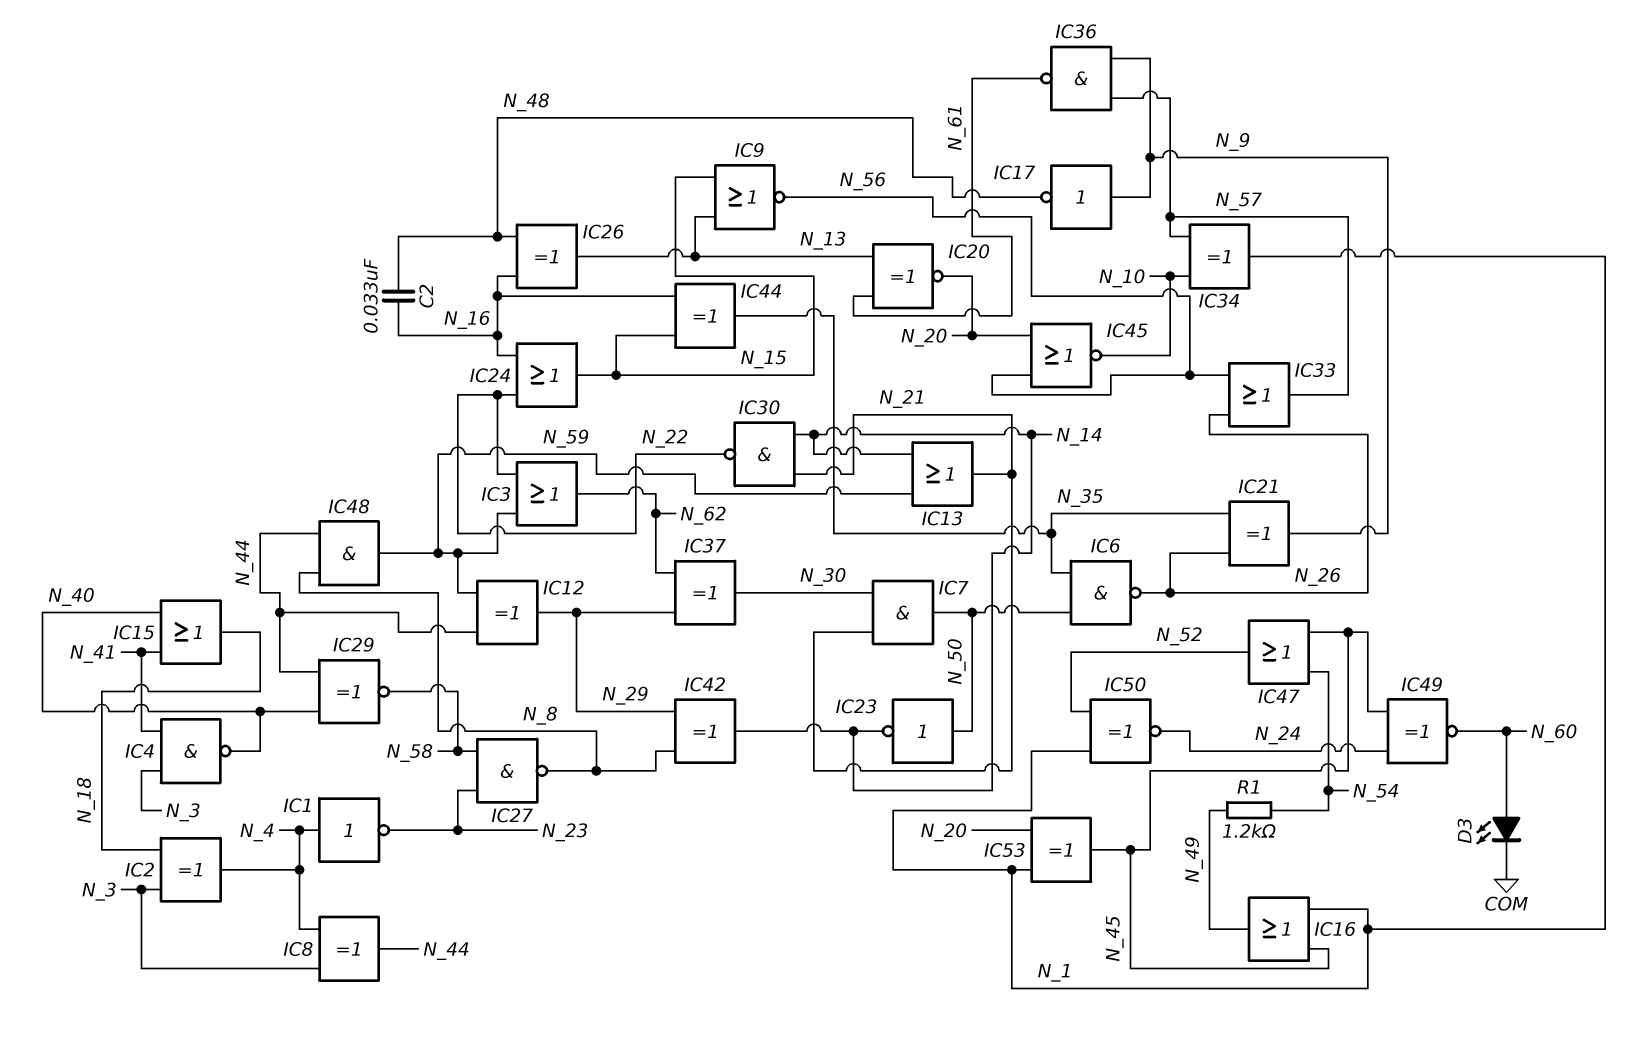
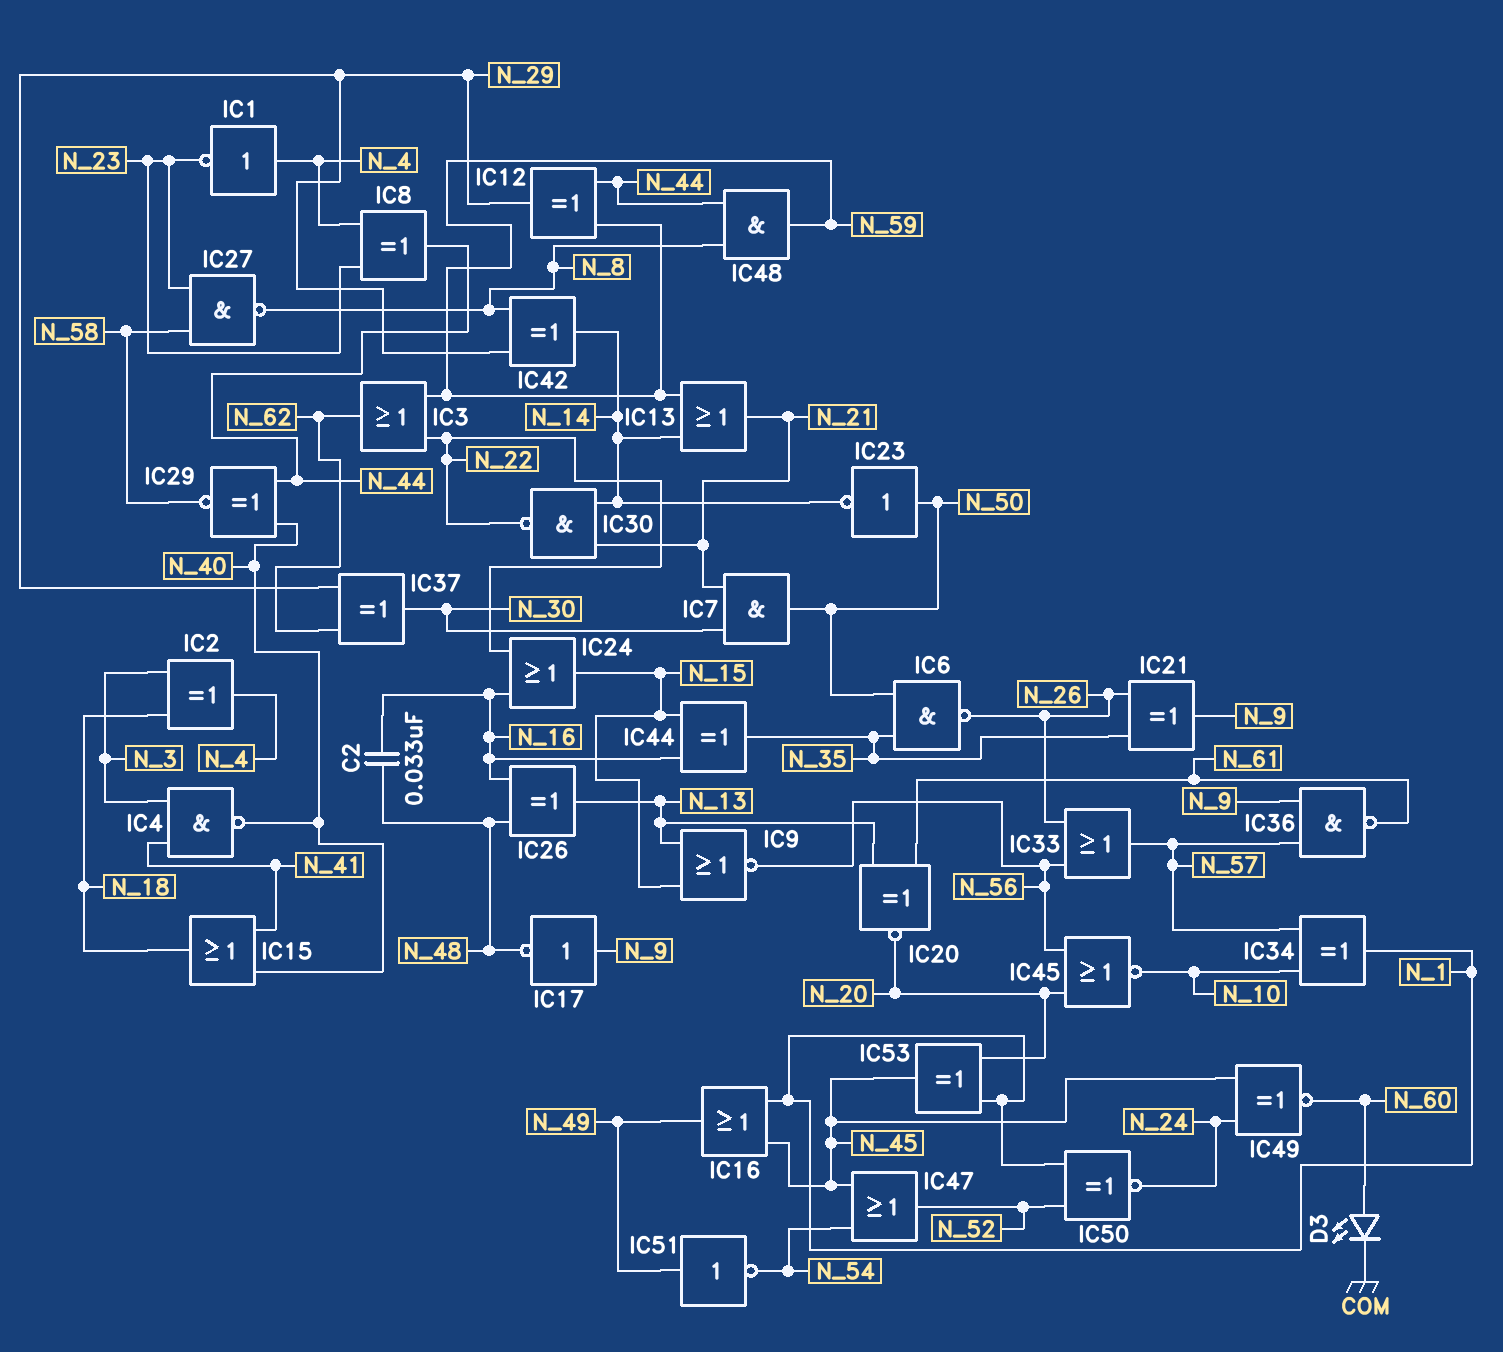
IC8: XOR (in N_3, in N_4, out N_44) -> XOR (in N_4, in N_23, out N_44)
IC51: none -> NOT (in N_49, out N_54)
R1: 1.2k (N_49, N_54) -> none

